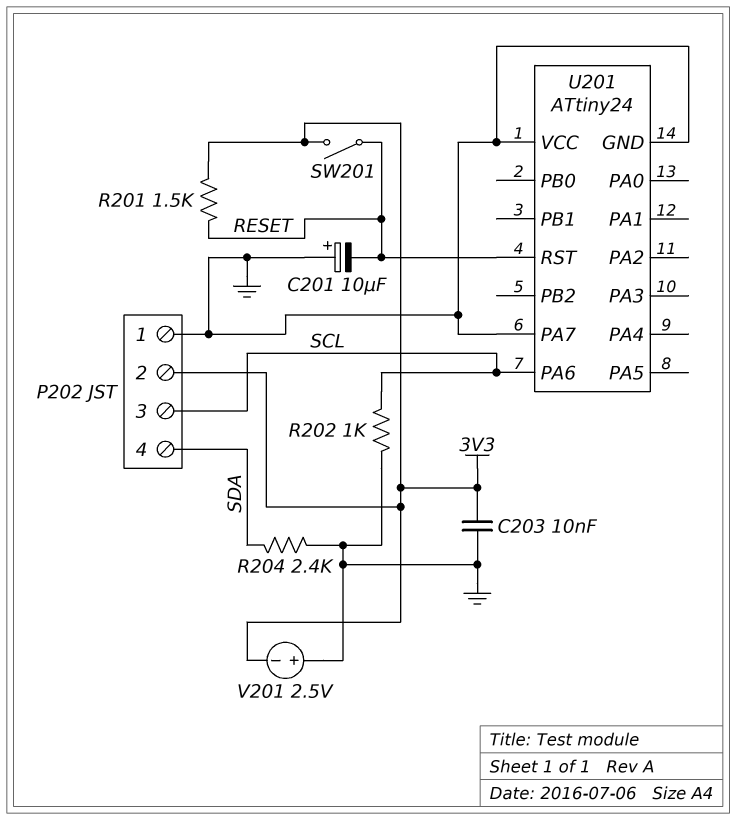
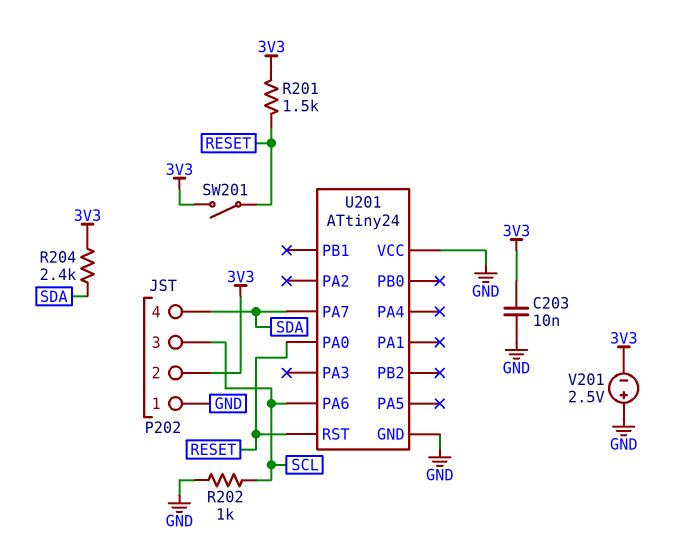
C201: 10uF (plus GND, minus RESET) -> none
R204: 2.4k (GND, SDA) -> 2.4k (3V3, SDA)
U201 pin PA0: none -> RESET
U201 pin PA7: GND -> SDA

